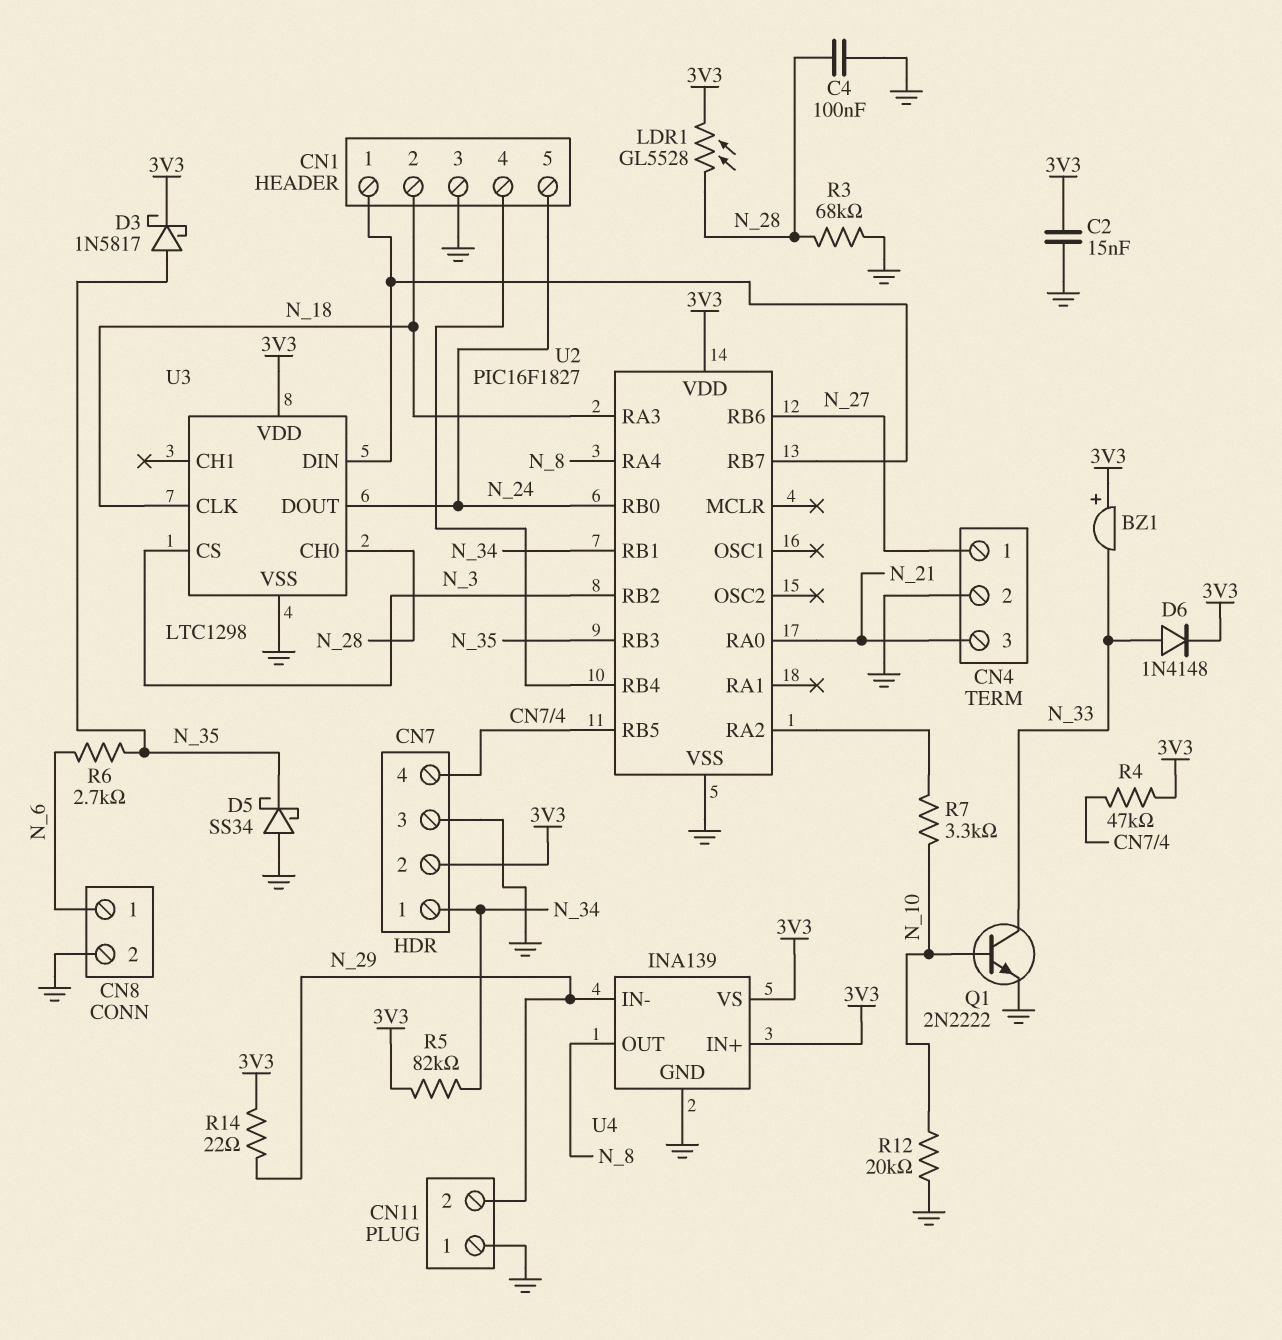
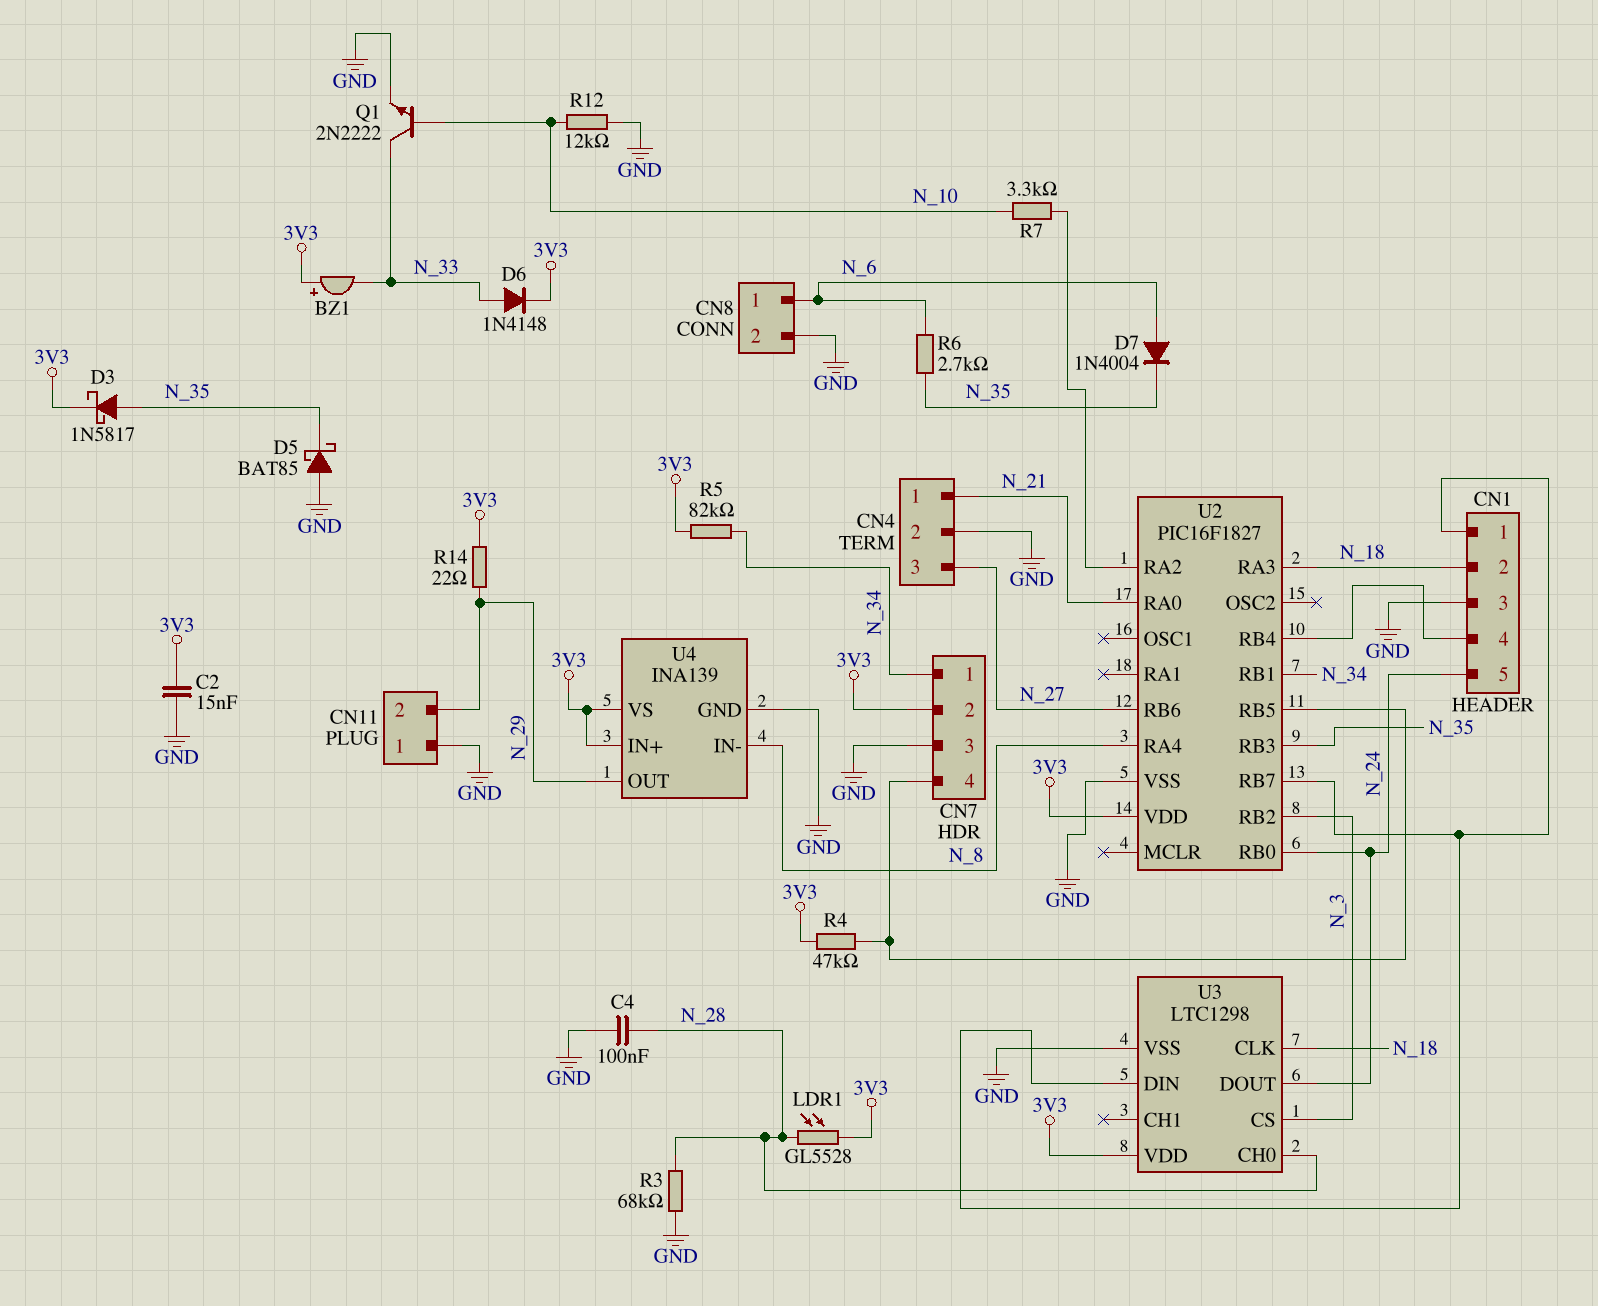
CN4 pin 1: N_27 -> N_21
CN4 pin 3: N_21 -> N_27
D5: schottky SS34 (A GND, K N_35) -> schottky BAT85 (A GND, K N_35)
D7: none -> diode 1N4004 (A N_6, K N_35)
R12: 20k (GND, N_10) -> 12k (GND, N_10)
U4 pin IN-: N_29 -> N_8
U4 pin OUT: N_8 -> N_29

